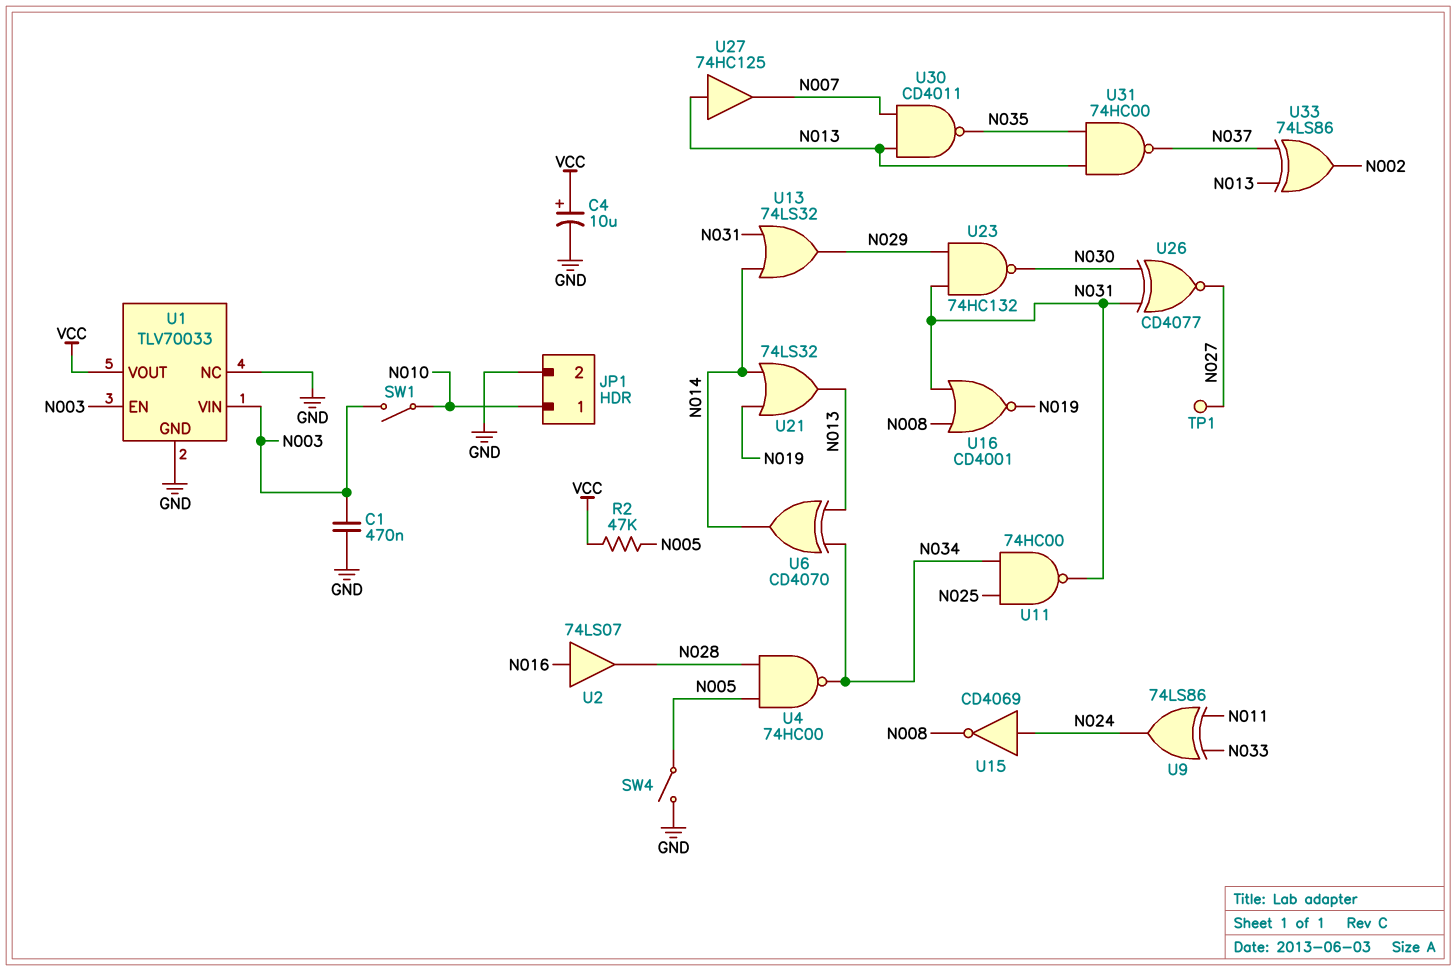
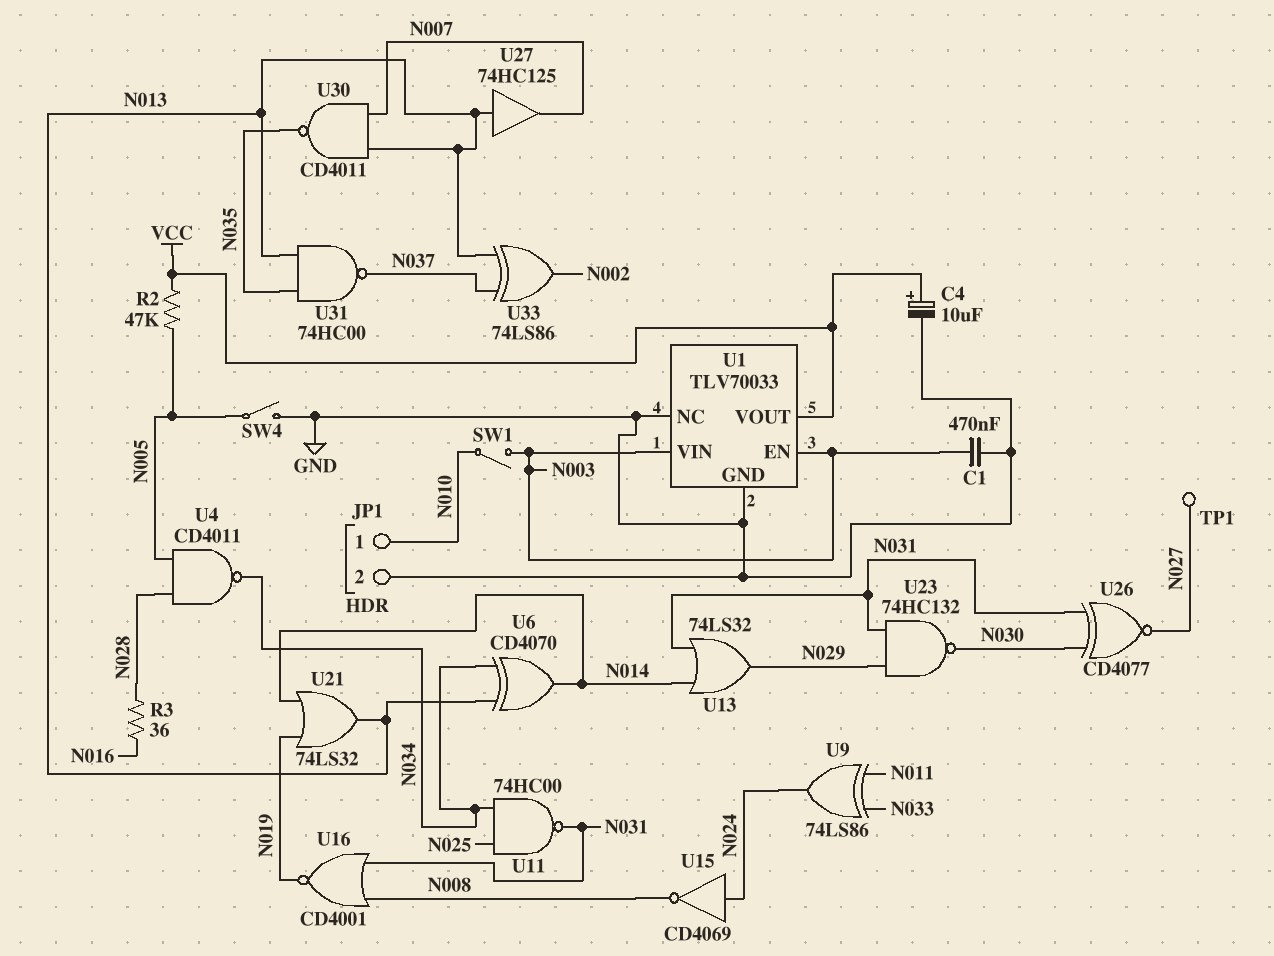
R3: none -> 36 (N016, N028)
U2: buffer 74LS07 (in N016, out N028) -> none
U4: NAND 74HC00 (in N005, in N028, out N034) -> NAND CD4011 (in N005, in N028, out N034)

